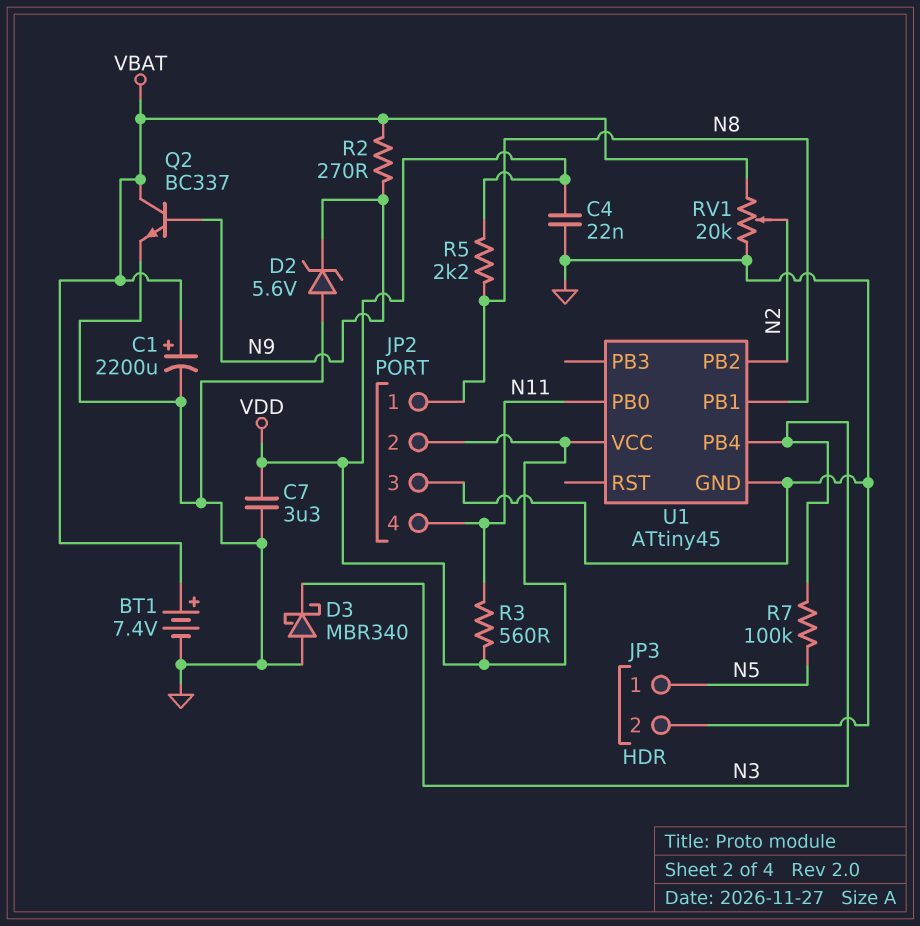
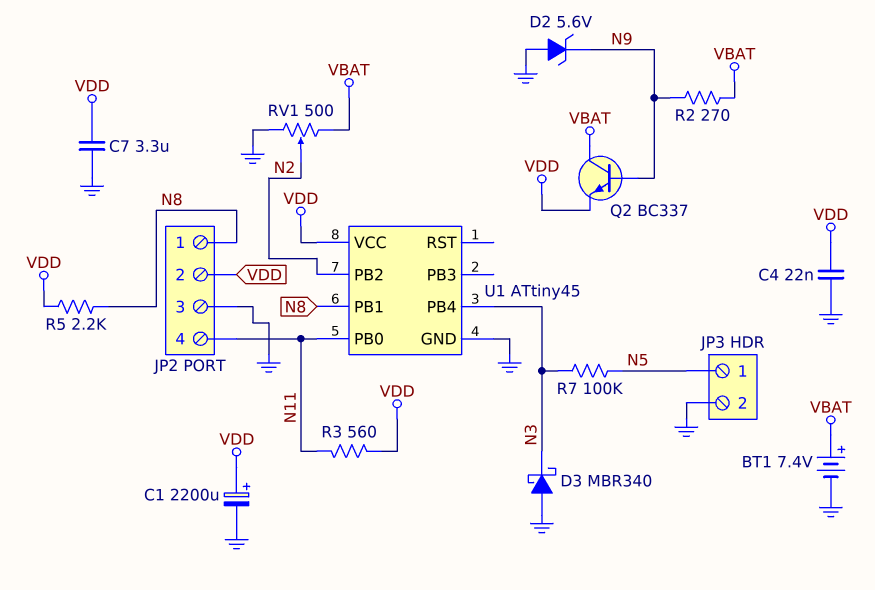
C1: 2200uF (plus VBAT, minus GND) -> 2200uF (plus VDD, minus GND)
Q2: NPN BC337 (B N9, C VBAT, E GND) -> NPN BC337 (B N9, C VBAT, E VDD)
RV1: 20k (GND, VBAT, wiper N2) -> 500 (GND, VBAT, wiper N2)

